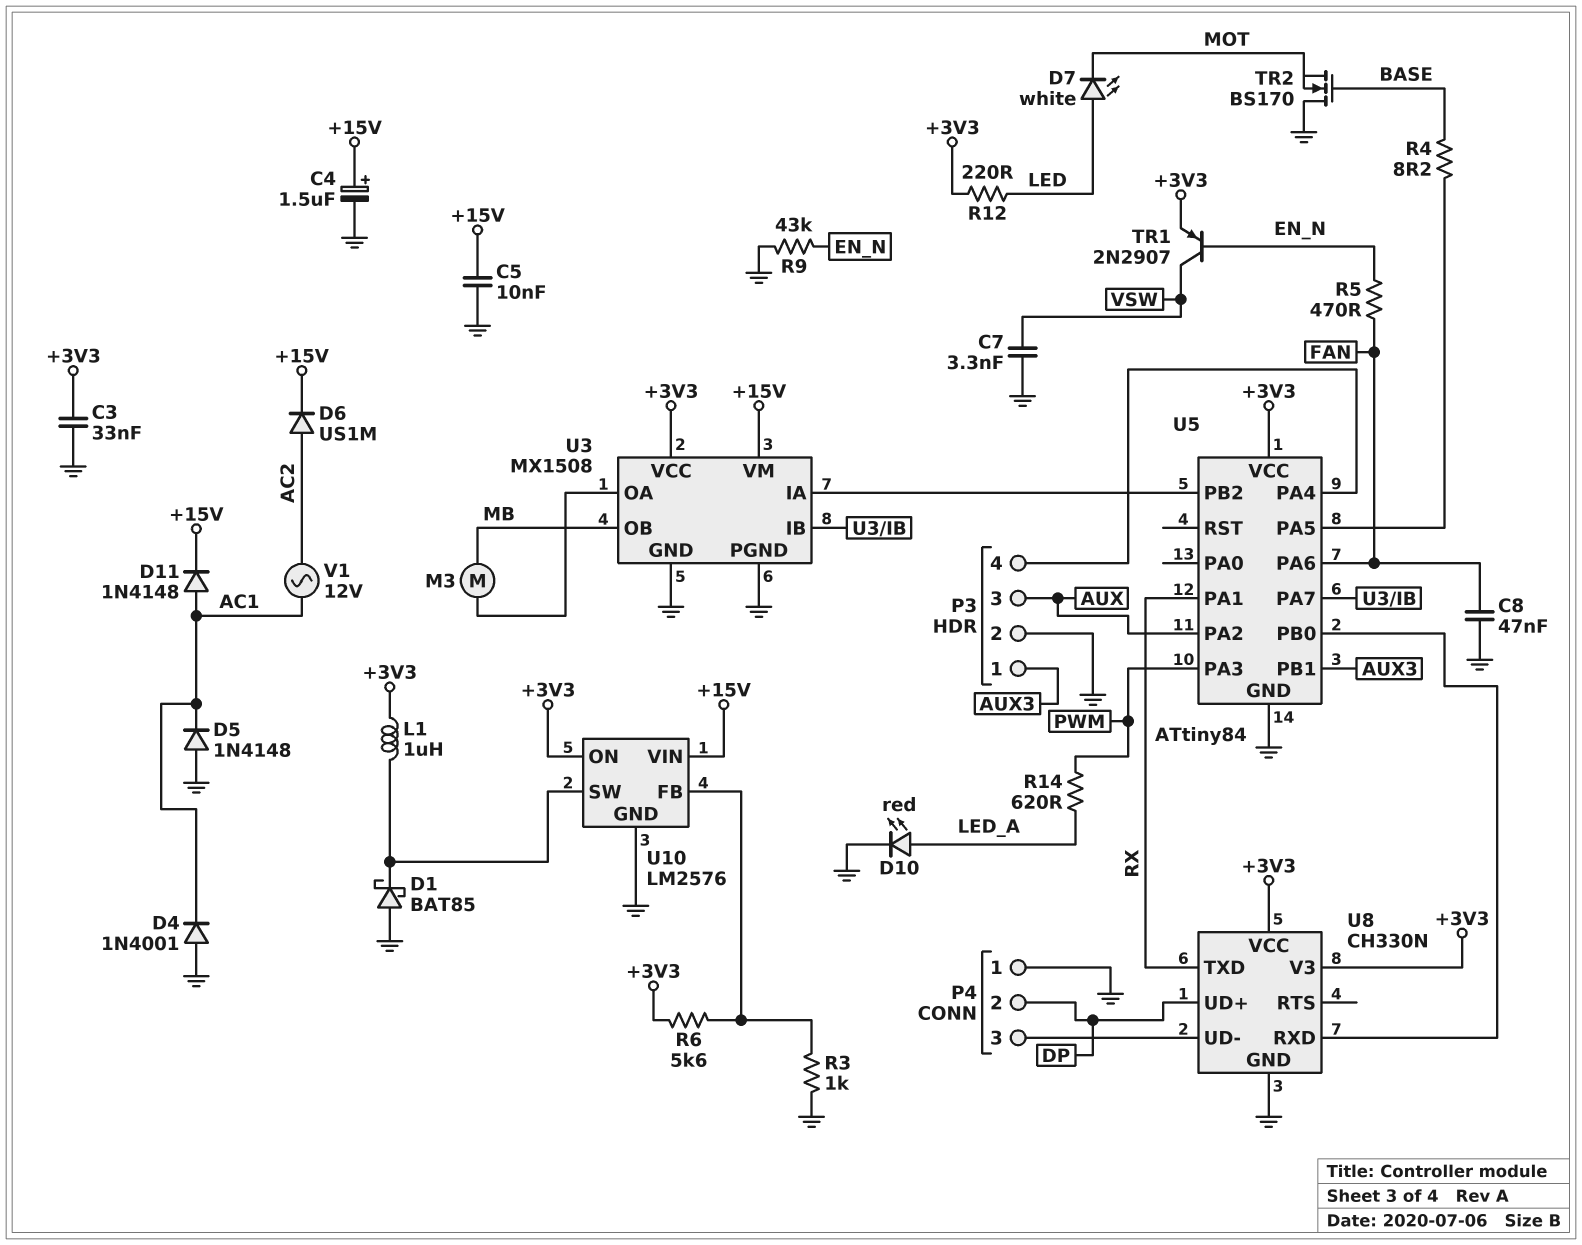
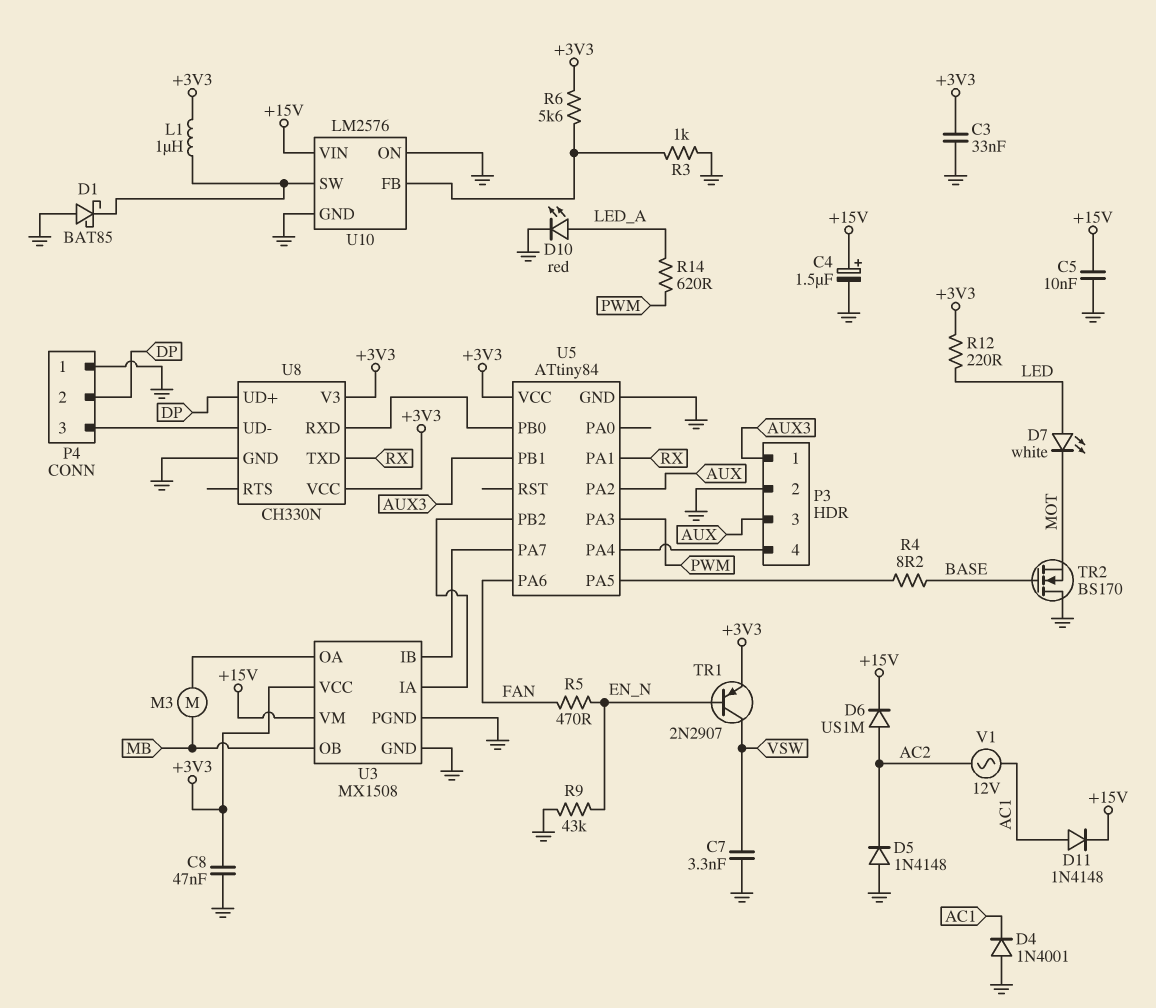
C8: 47nF (FAN, GND) -> 47nF (+3V3, GND)
D5: diode 1N4148 (A GND, K AC1) -> diode 1N4148 (A GND, K AC2)
U10 pin ON: +3V3 -> GND

